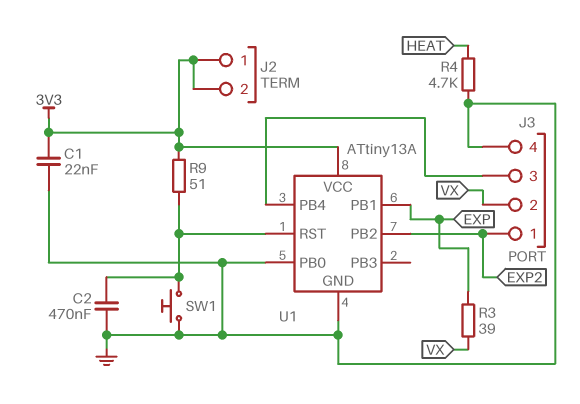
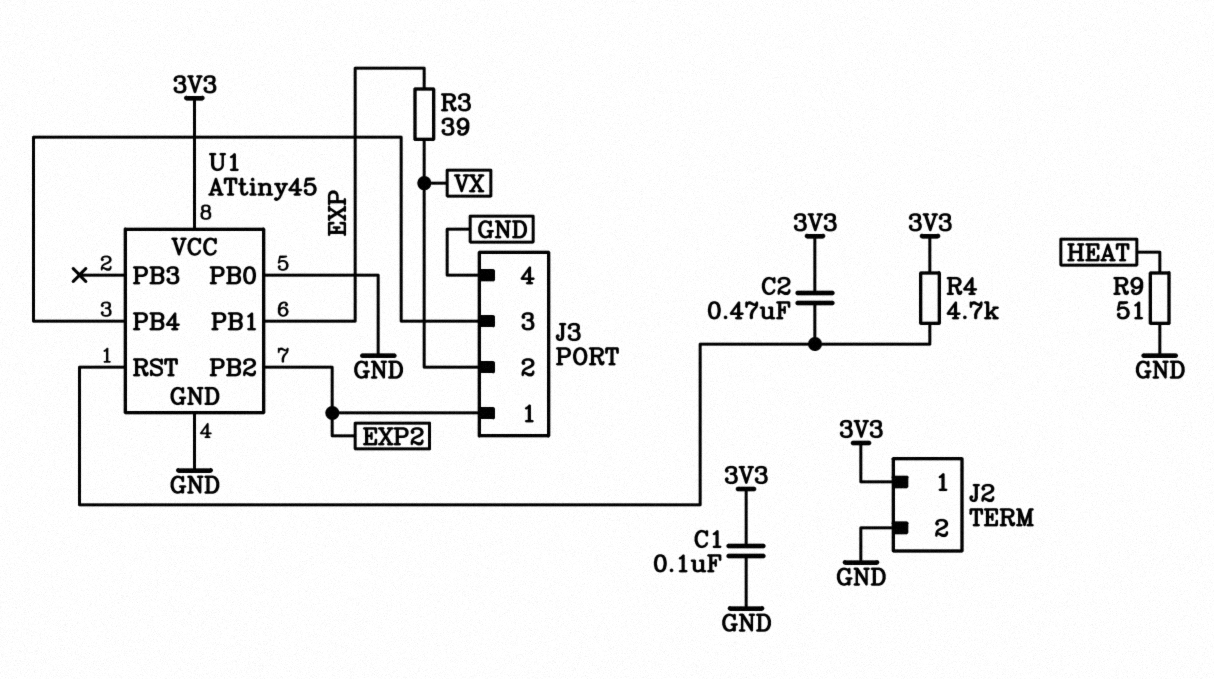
C1: 22nF (3V3, GND) -> 100nF (3V3, GND)
C2: 470nF (GND, U1/RST) -> 470nF (3V3, U1/RST)
J2 pin 2: 3V3 -> GND
R4: 4.7k (GND, HEAT) -> 4.7k (3V3, U1/RST)
R9: 51 (3V3, U1/RST) -> 51 (GND, HEAT)
SW1: button (GND, U1/RST) -> none
U1: ATtiny13A -> ATtiny45

